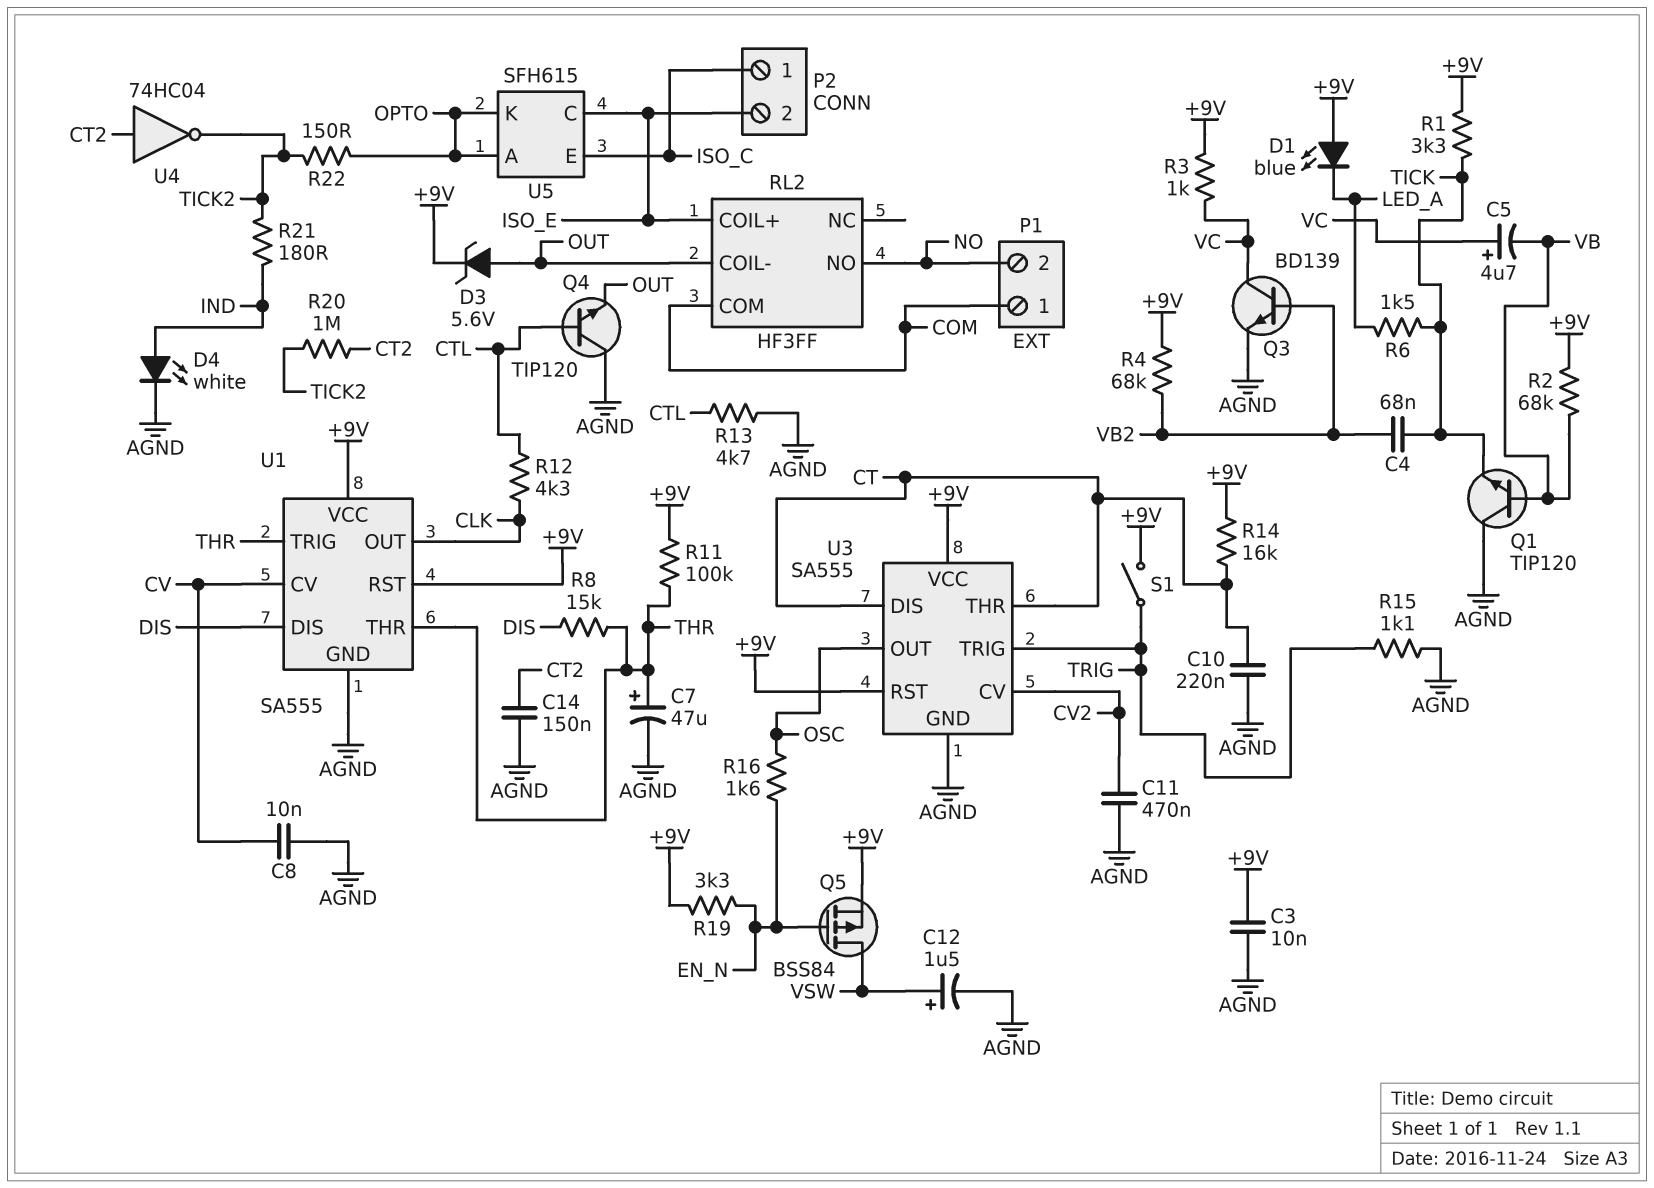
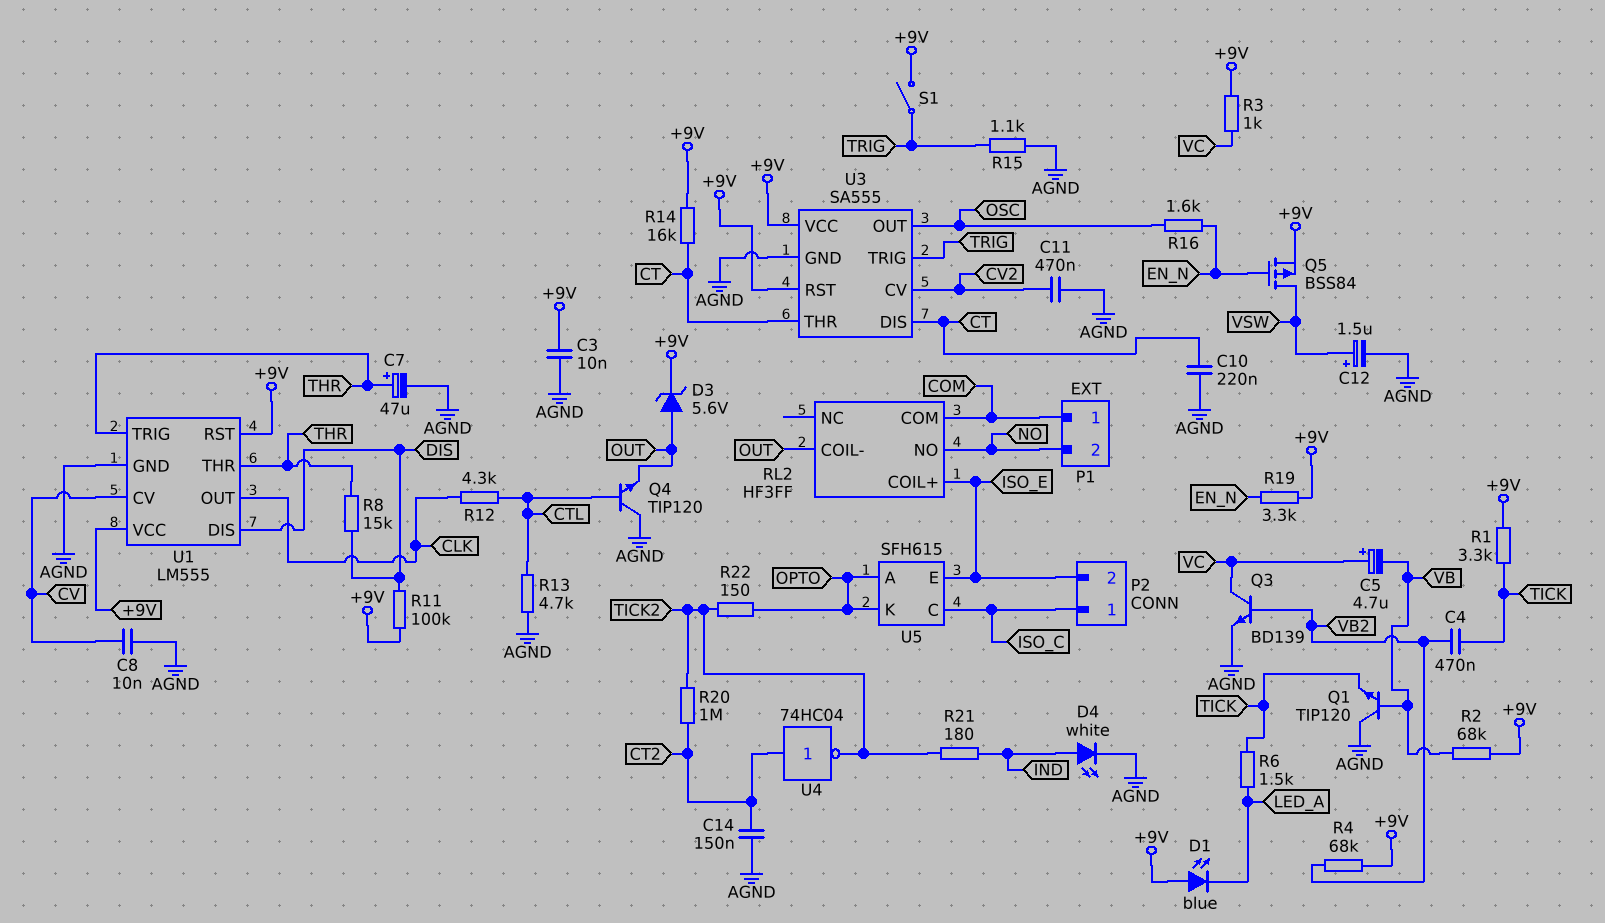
C4: 68nF (TICK, VB2) -> 470nF (TICK, VB2)
R11: 100k (+9V, THR) -> 100k (+9V, DIS)
U1: SA555 -> LM555
U5 pin C: ISO_E -> ISO_C
U5 pin E: ISO_C -> ISO_E

